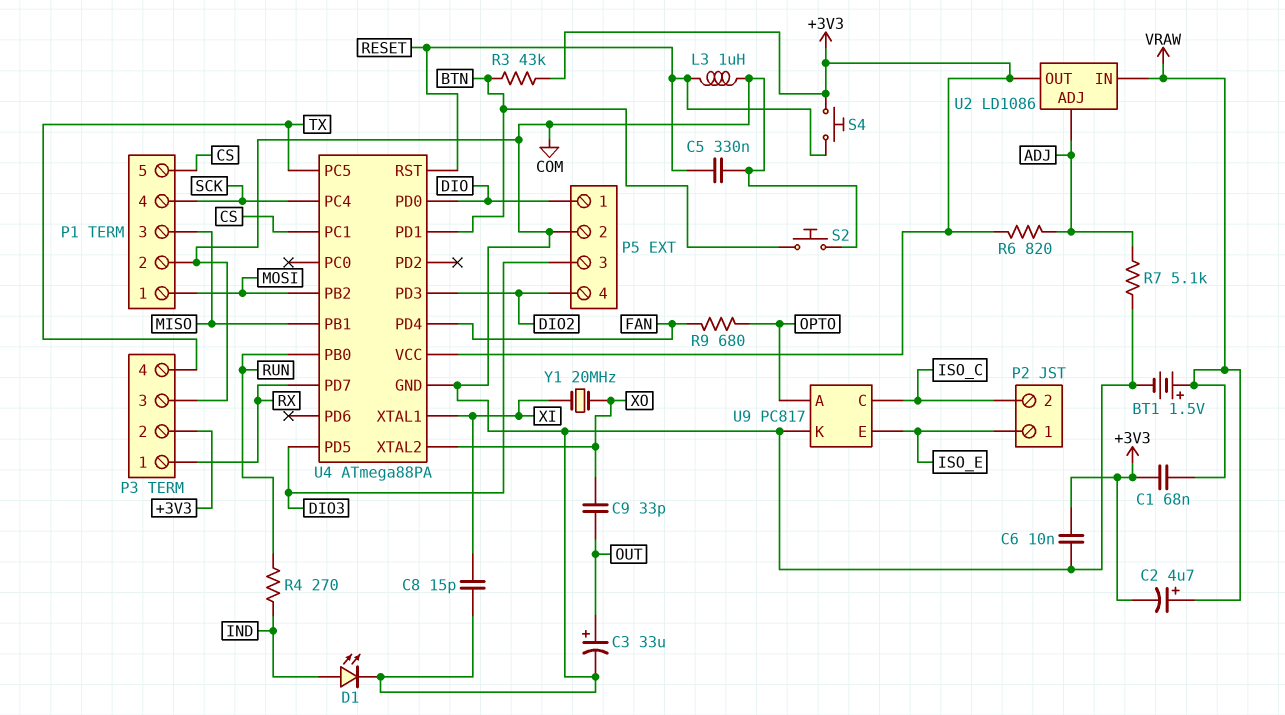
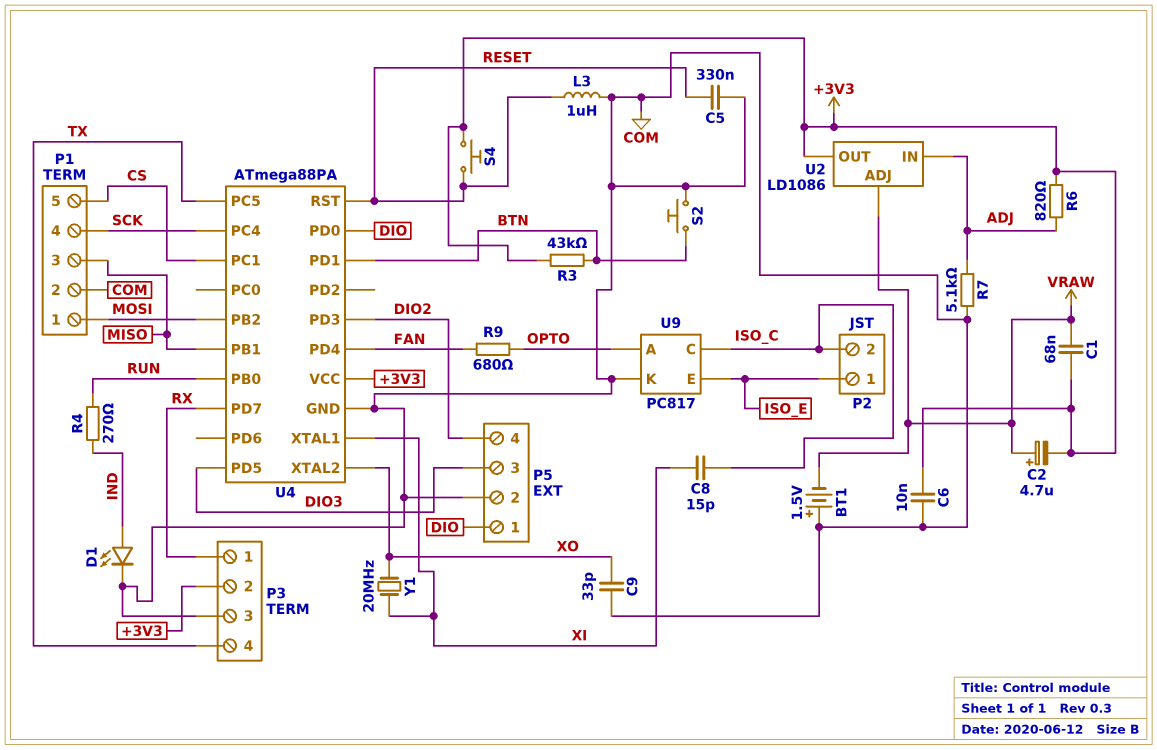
BT1: 1.5V (plus VRAW, minus COM) -> 1.5V (plus COM, minus VRAW)
C3: 33uF (plus OUT, minus COM) -> none
C8: 15pF (COM, XI) -> 15pF (ISO_C, XI)
C9: 33pF (OUT, XO) -> 33pF (COM, XO)
U2 pin ADJ: ADJ -> VRAW
U2 pin IN: VRAW -> ADJ

